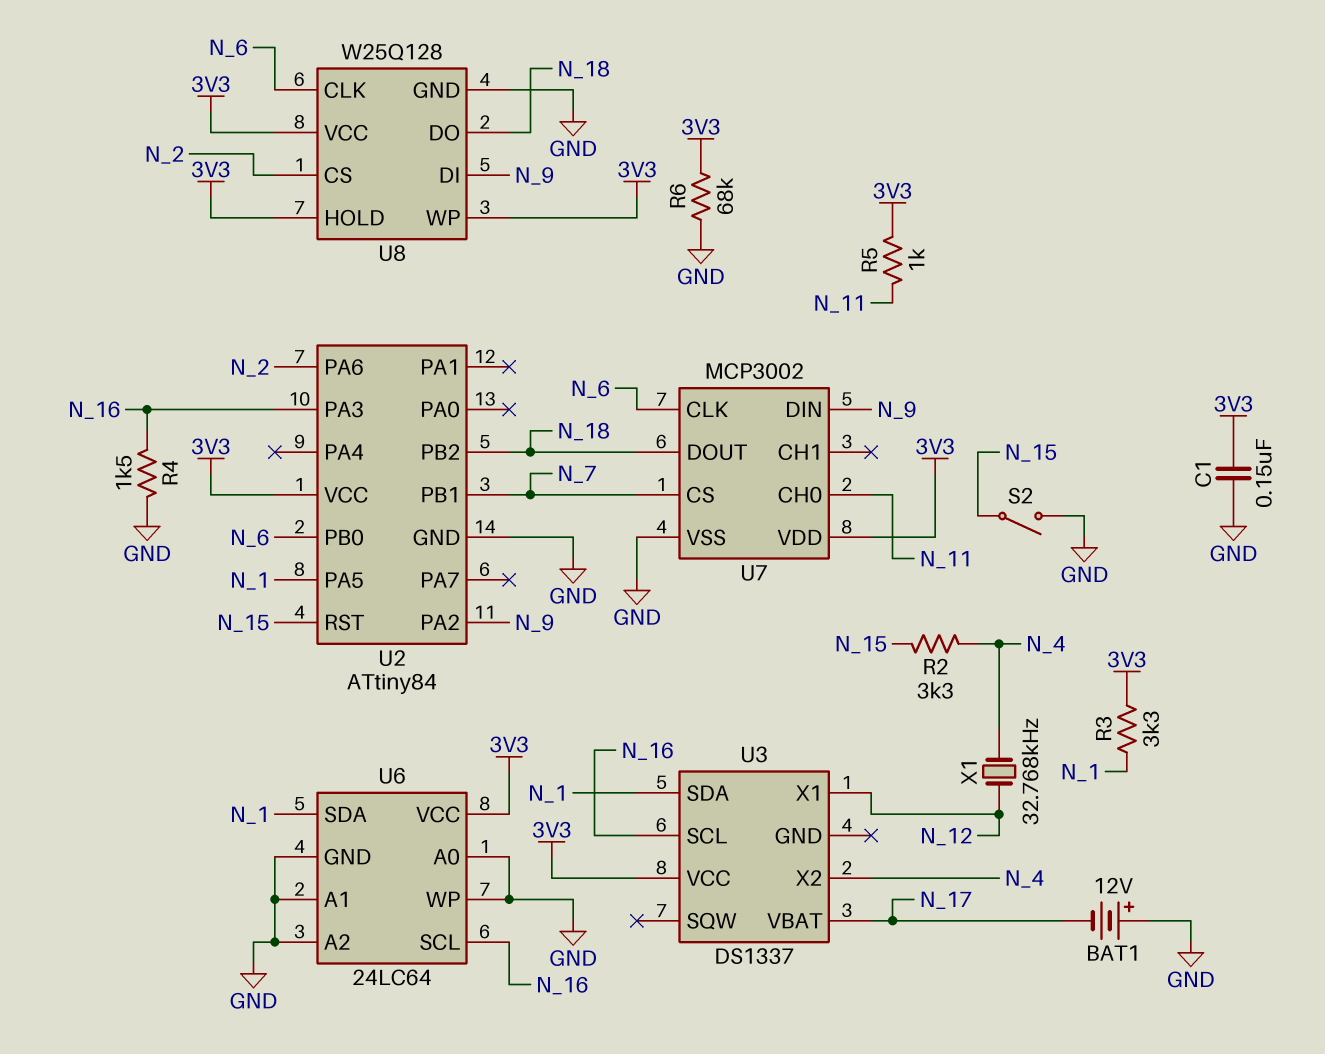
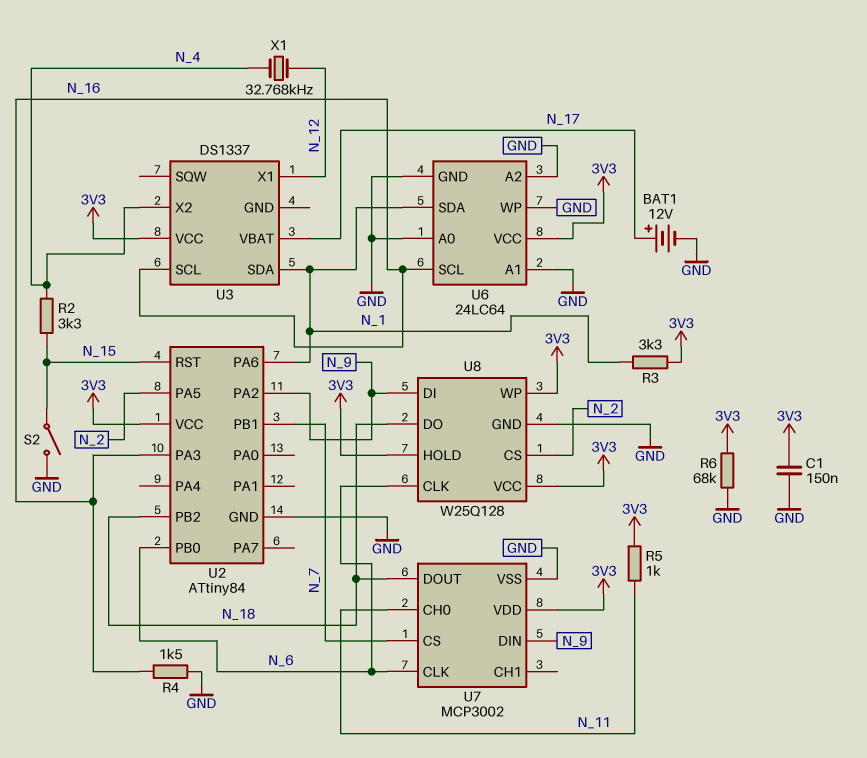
BAT1: 12V (plus GND, minus N_17) -> 12V (plus N_17, minus GND)
U2 pin PA5: N_1 -> N_2
U2 pin PA6: N_2 -> N_1

